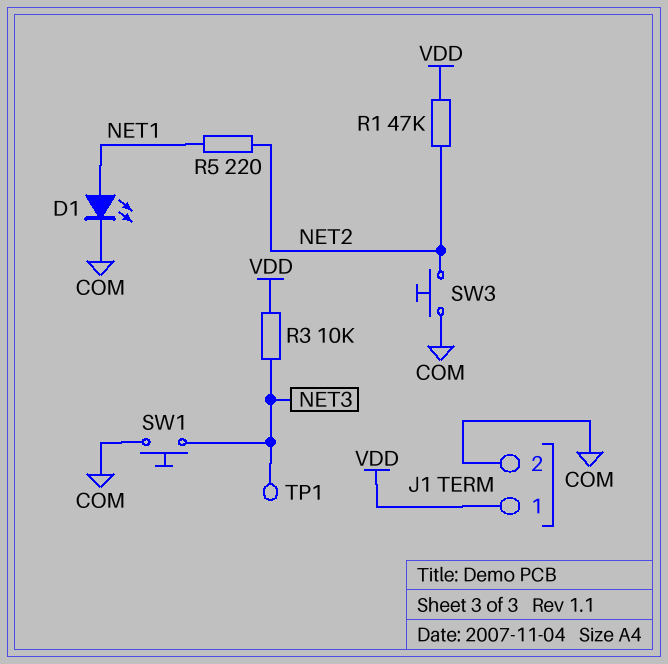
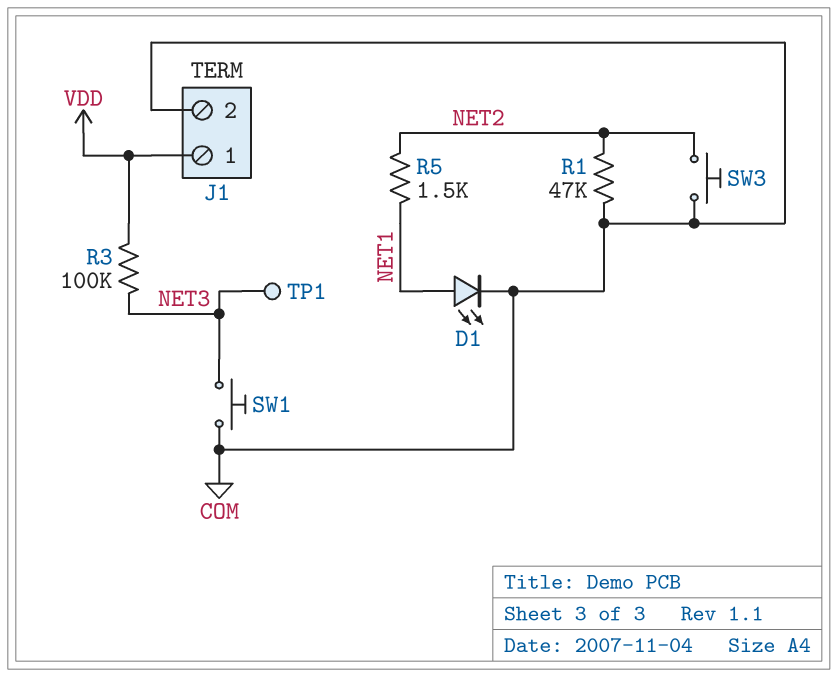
R1: 47k (NET2, VDD) -> 47k (COM, NET2)
R3: 10k (NET3, VDD) -> 100k (NET3, VDD)
R5: 220 (NET1, NET2) -> 1.5k (NET1, NET2)

